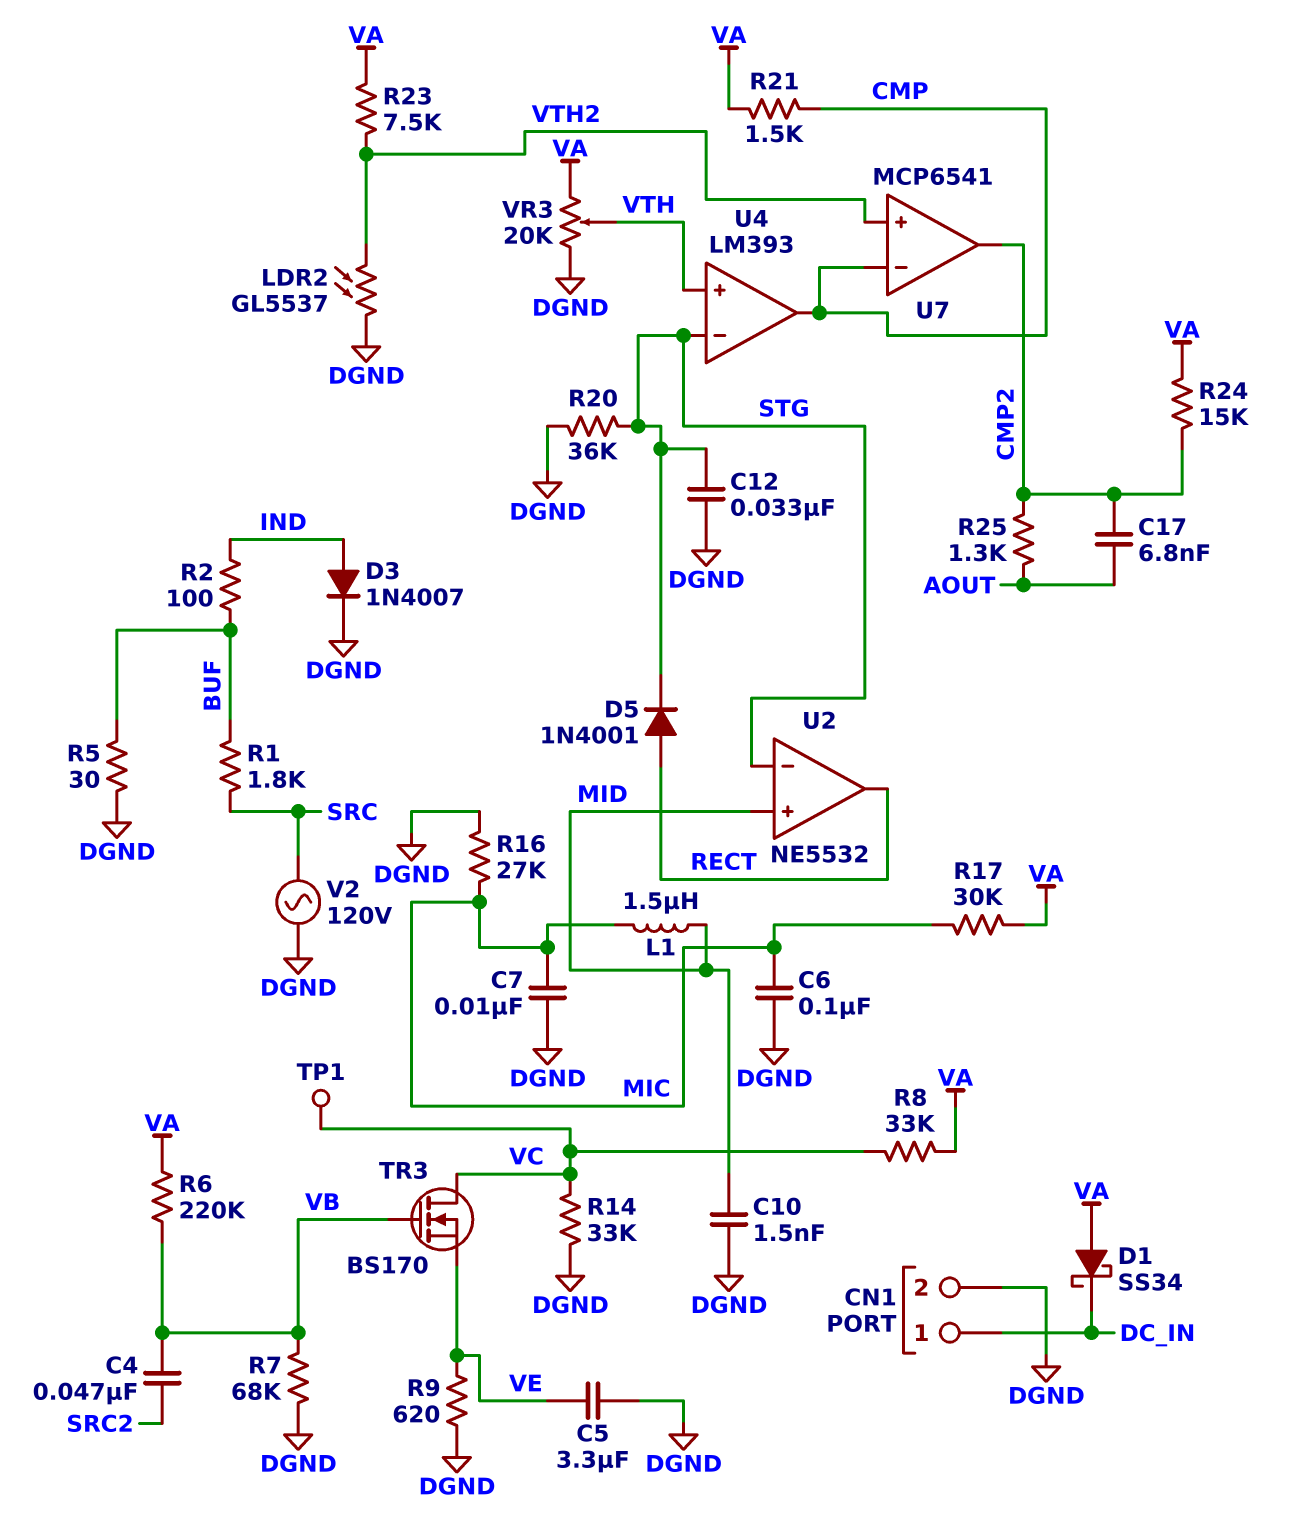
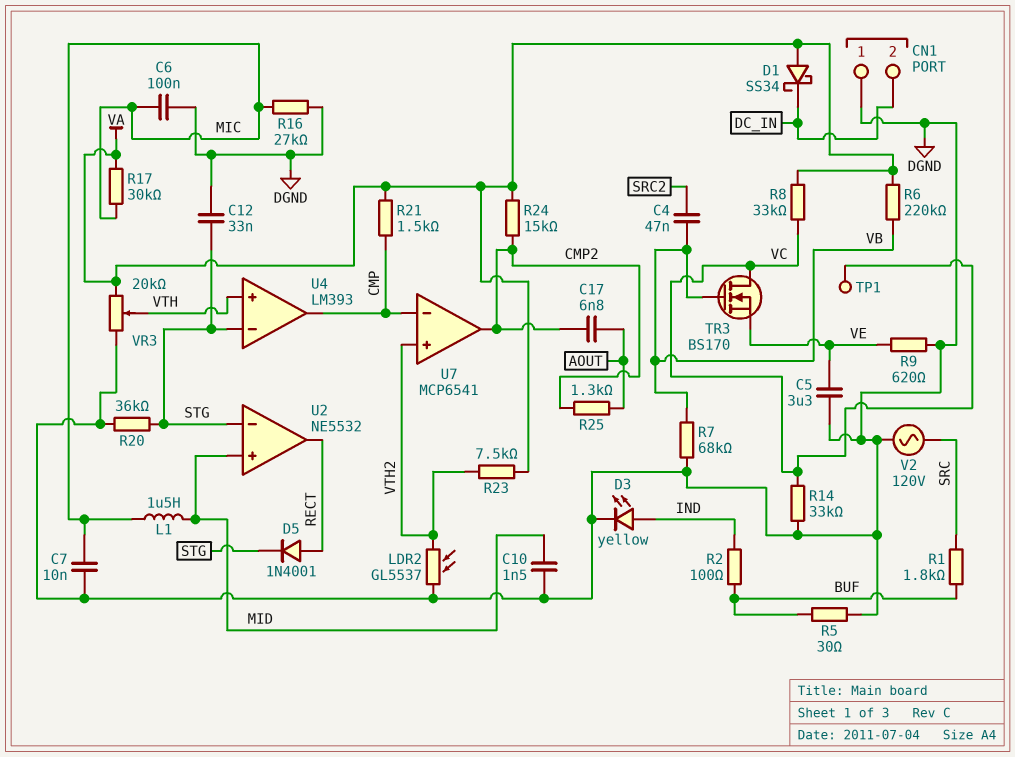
CN1 pin 1: DC_IN -> DGND
CN1 pin 2: DGND -> DC_IN
D3: diode 1N4007 (A IND, K DGND) -> LED yellow (A IND, K DGND)

